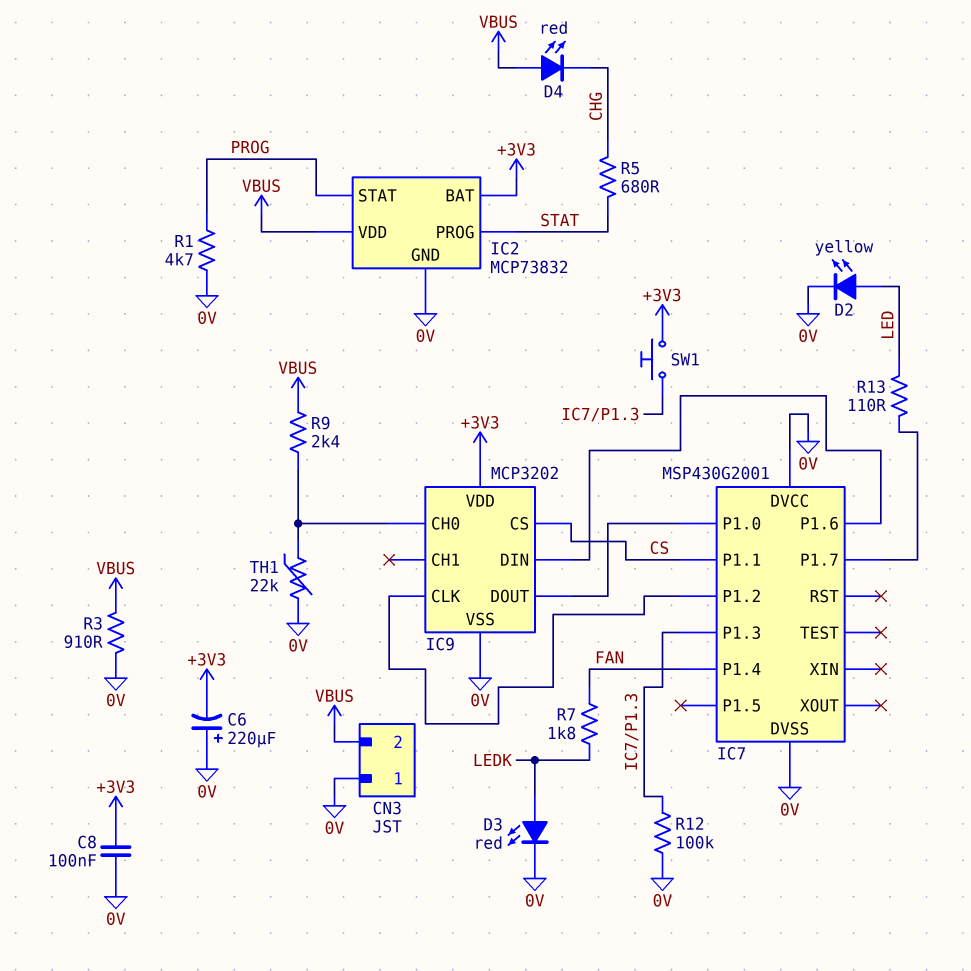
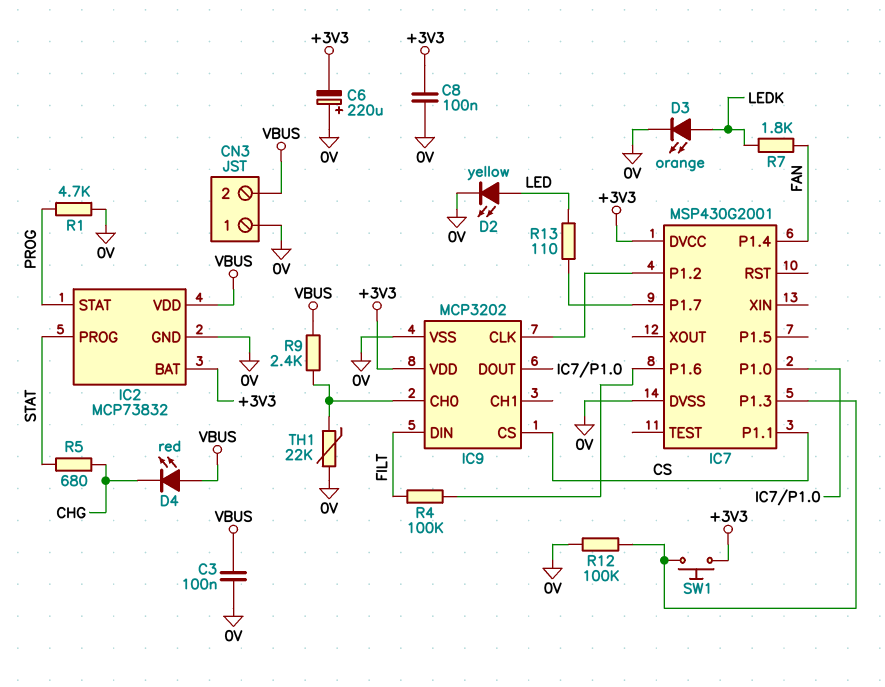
C3: none -> 100nF (0V, VBUS)
D3: LED red (A LEDK, K 0V) -> LED orange (A LEDK, K 0V)
IC7 pin DVCC: 0V -> +3V3
IC9 pin DIN: IC7/P1.6 -> FILT
R3: 910 (0V, VBUS) -> none
R4: none -> 100k (FILT, IC7/P1.6)

